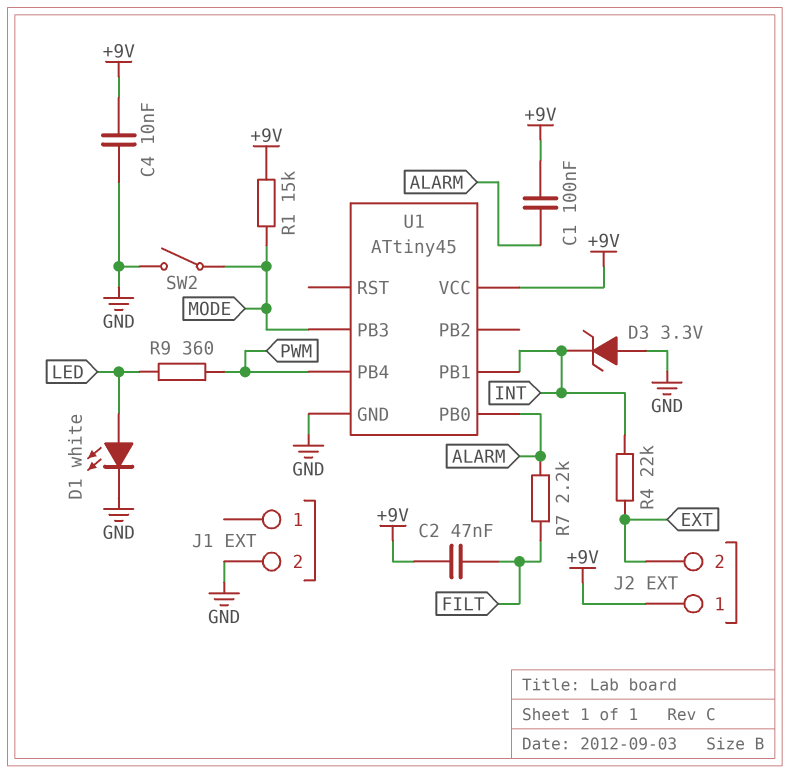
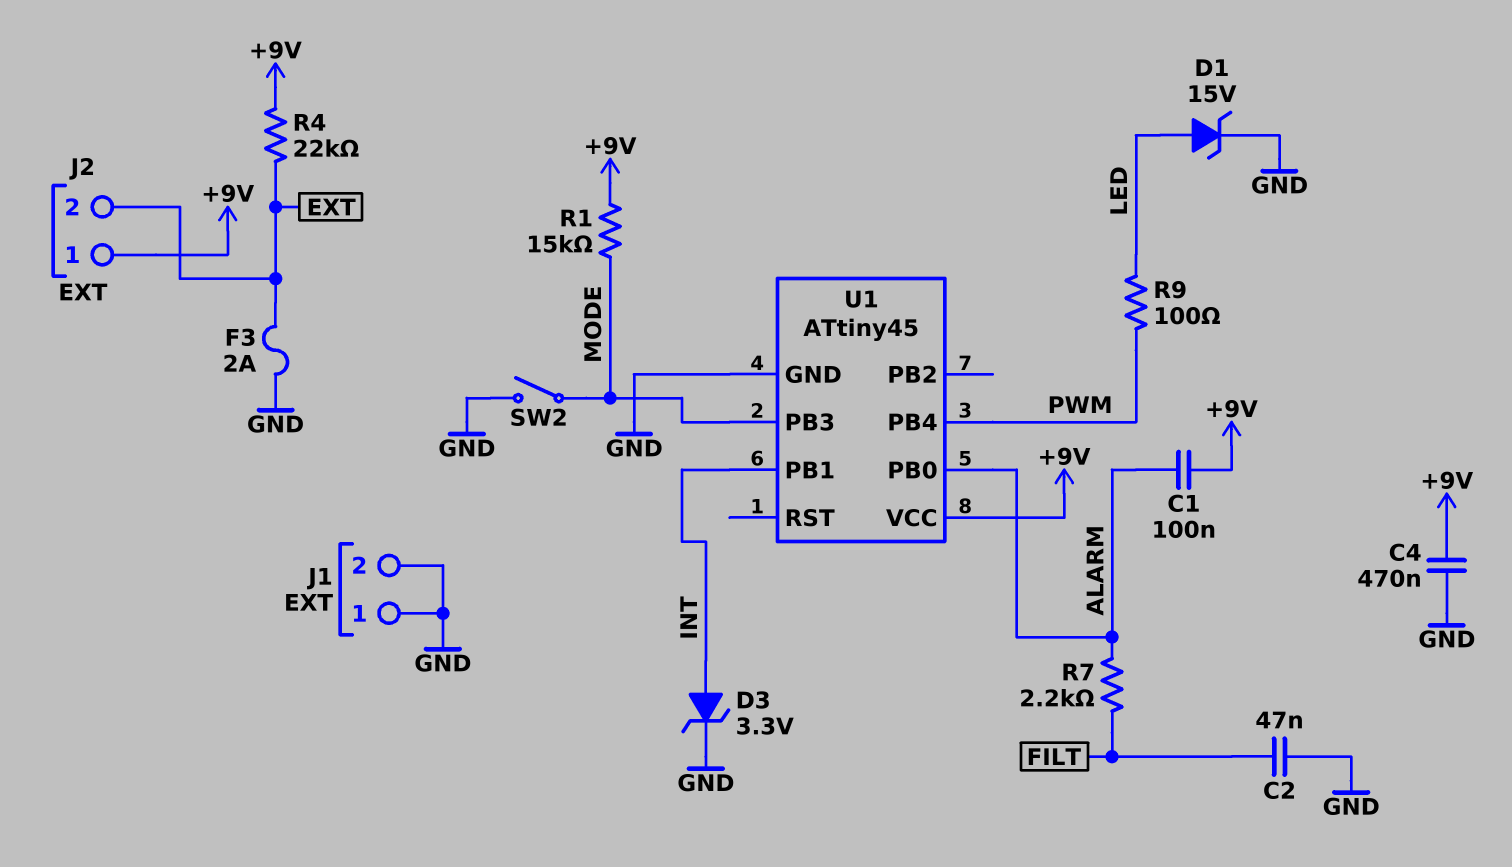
C2: 47nF (+9V, FILT) -> 47nF (FILT, GND)
C4: 10nF (+9V, GND) -> 470nF (+9V, GND)
D1: LED white (A LED, K GND) -> zener 15V (A LED, K GND)
D3: zener 3.3V (A GND, K INT) -> zener 3.3V (A INT, K GND)
F3: none -> 2A (EXT, GND)
J1 pin 1: none -> GND
R4: 22k (EXT, INT) -> 22k (+9V, EXT)
R9: 360 (LED, PWM) -> 100 (LED, PWM)

